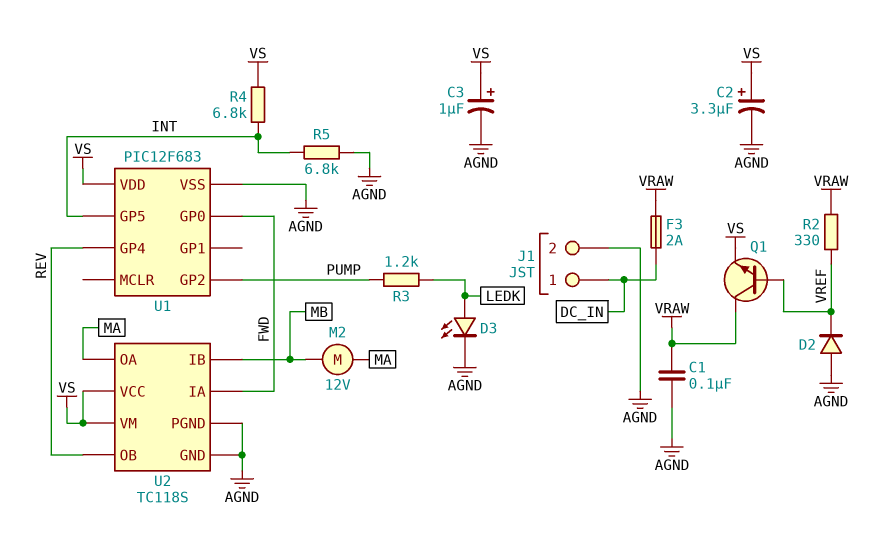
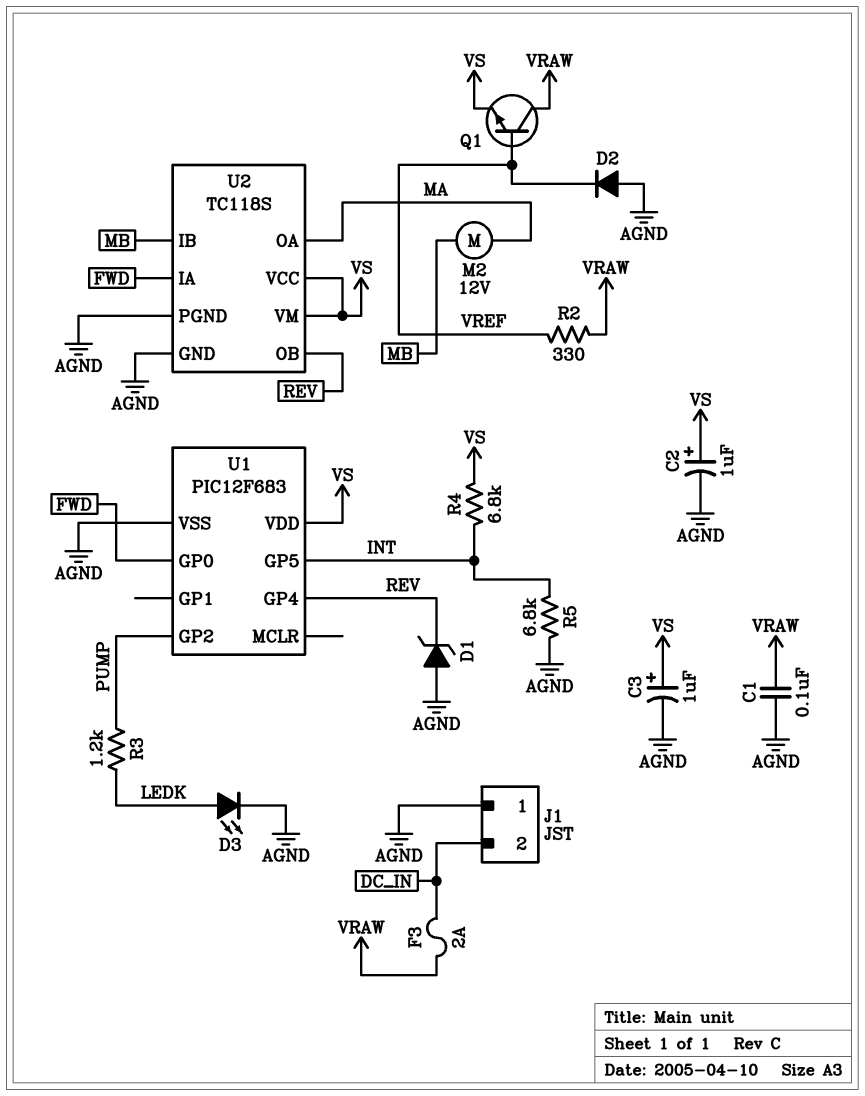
C2: 3.3uF (plus VS, minus AGND) -> 1uF (plus VS, minus AGND)
D1: none -> zener (A AGND, K REV)
J1 pin 1: DC_IN -> AGND
J1 pin 2: AGND -> DC_IN

